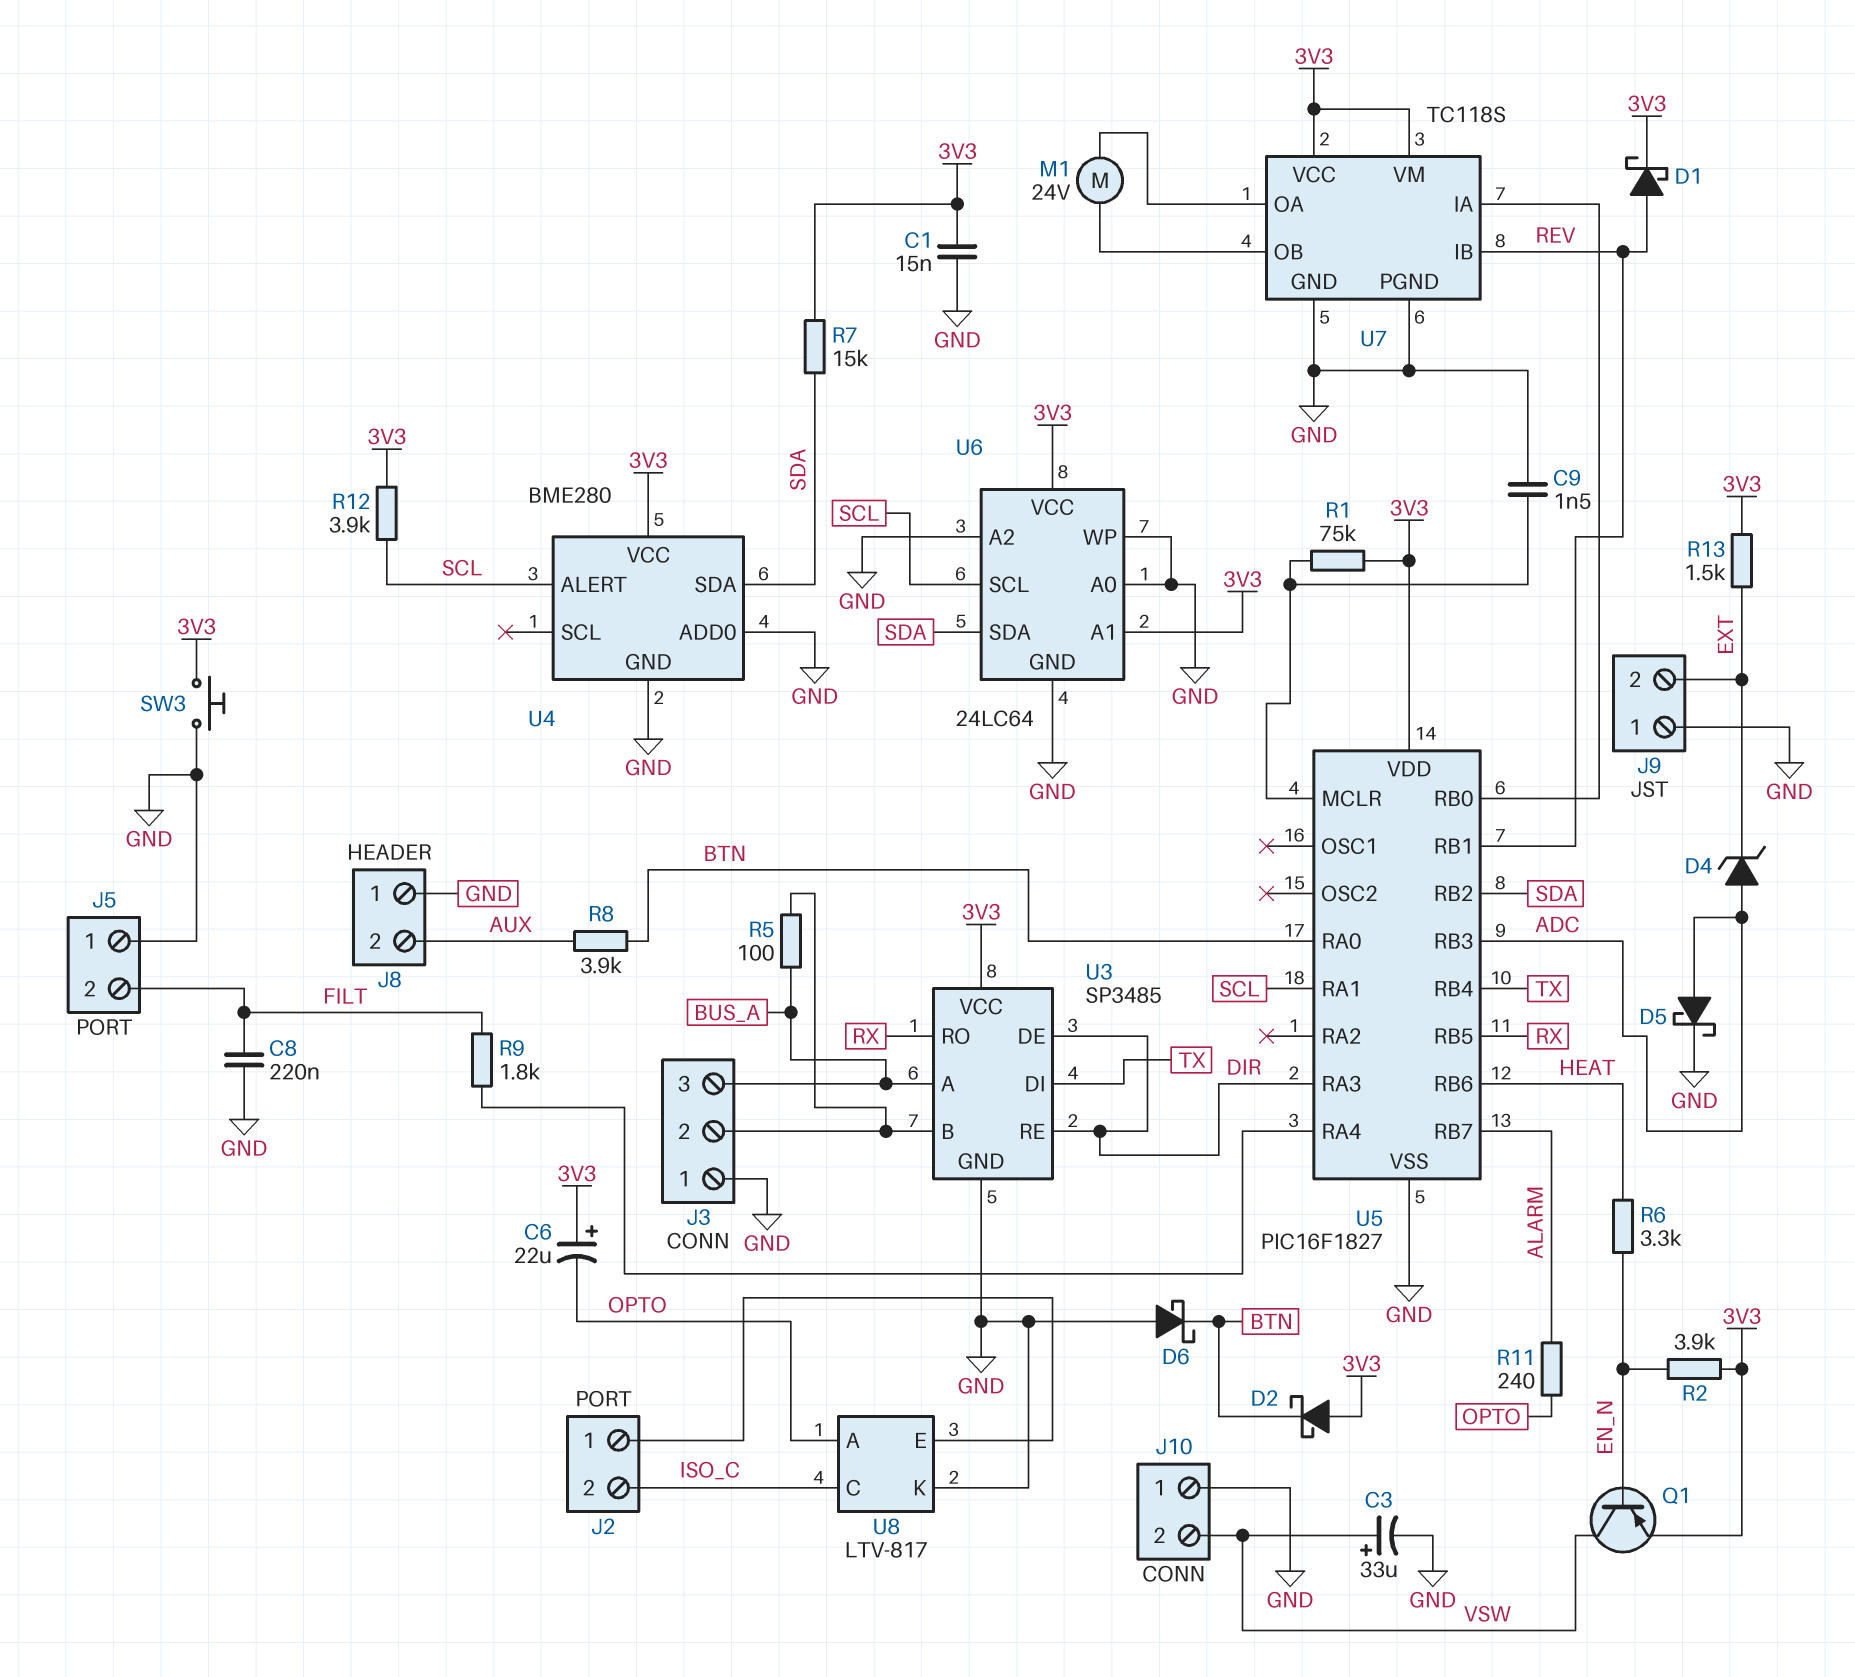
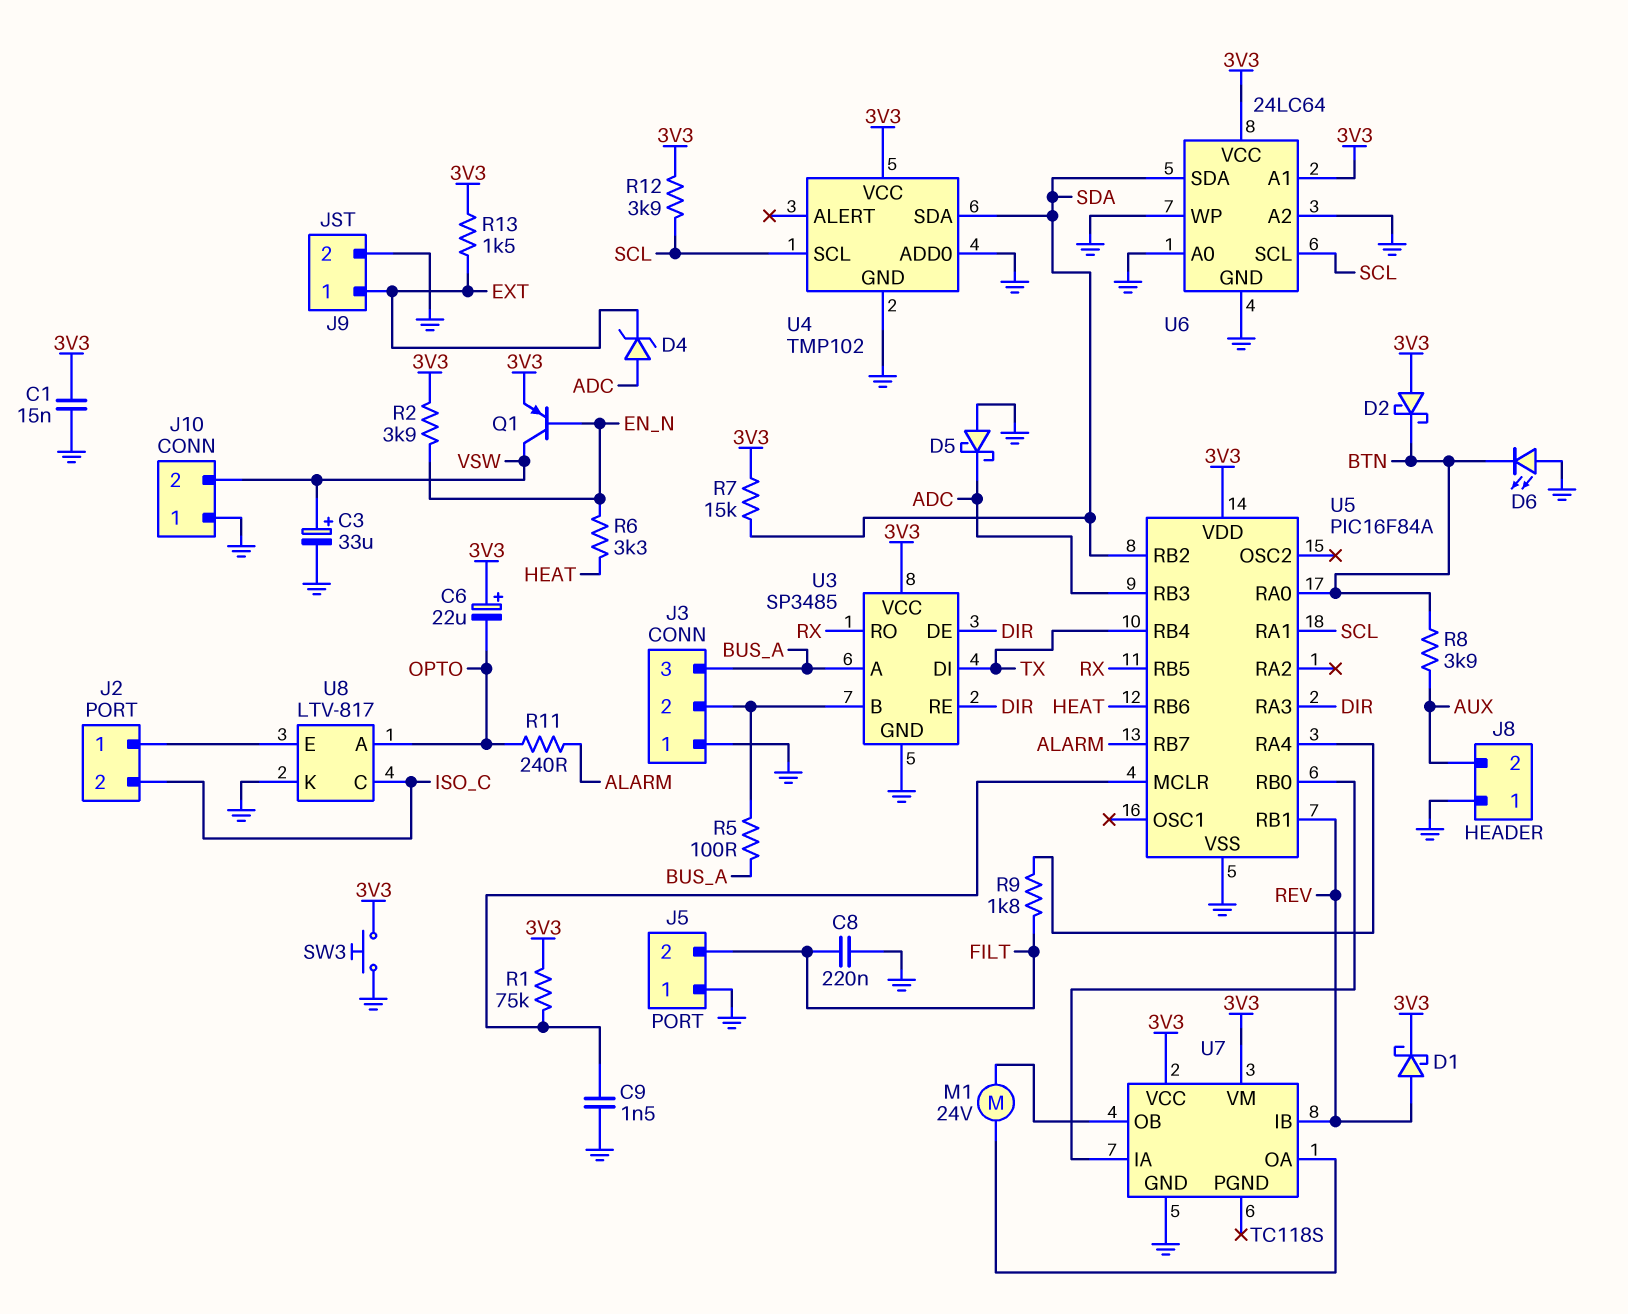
D5: schottky (A ADC, K GND) -> schottky (A GND, K ADC)
D6: schottky (A GND, K BTN) -> LED (A GND, K BTN)
J9 pin 1: GND -> EXT
J9 pin 2: EXT -> GND
U4: BME280 -> TMP102
U4 pin ALERT: SCL -> none
U4 pin SCL: none -> SCL
U5: PIC16F1827 -> PIC16F84A
U7 pin PGND: GND -> none

